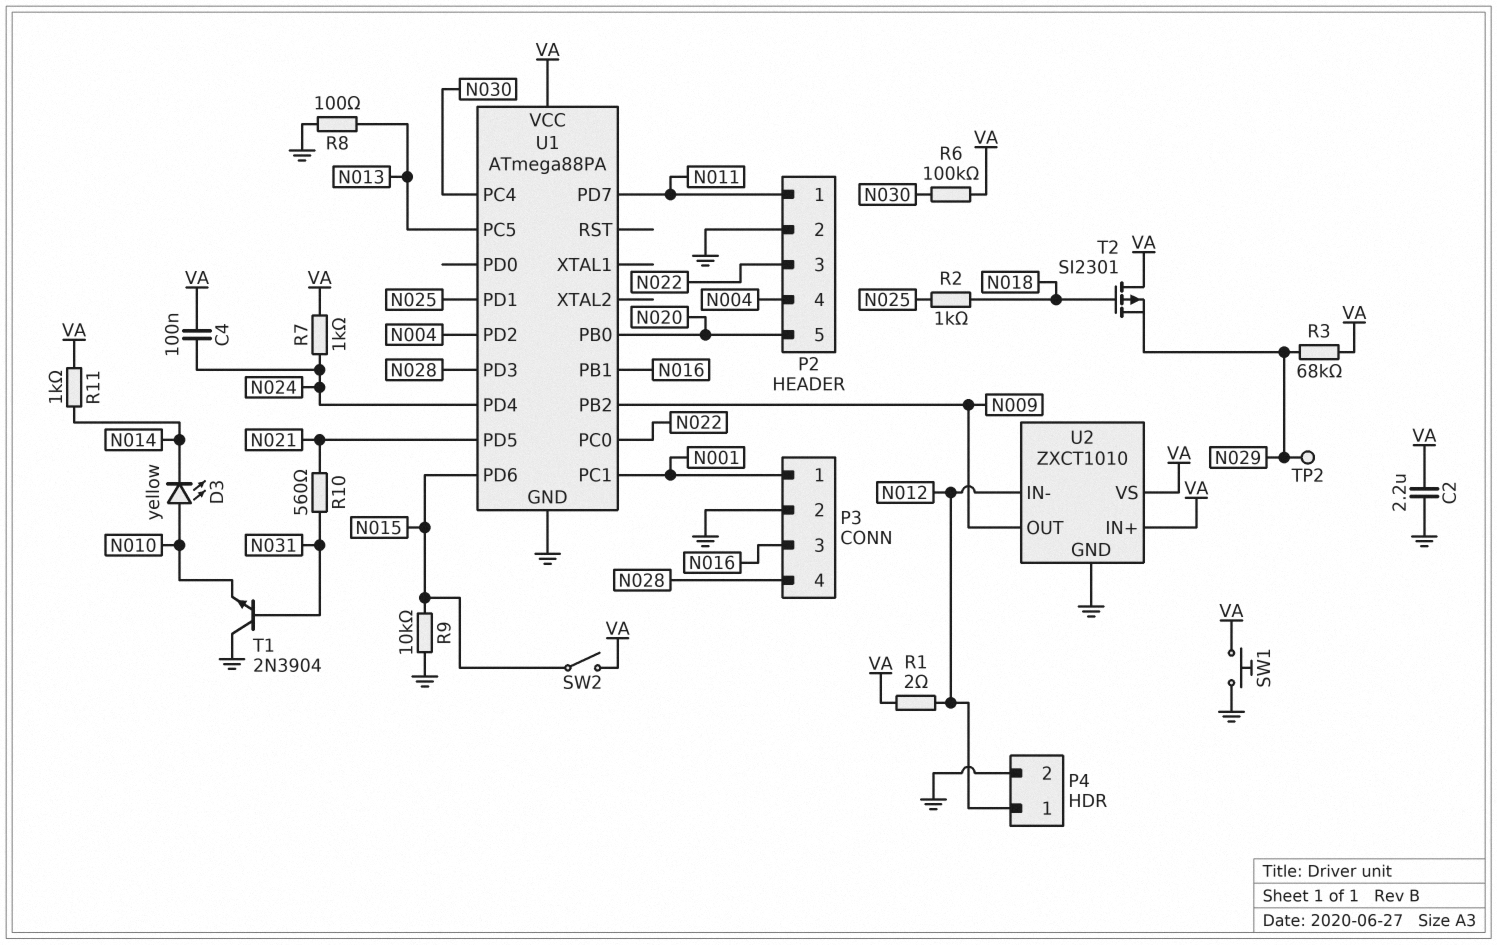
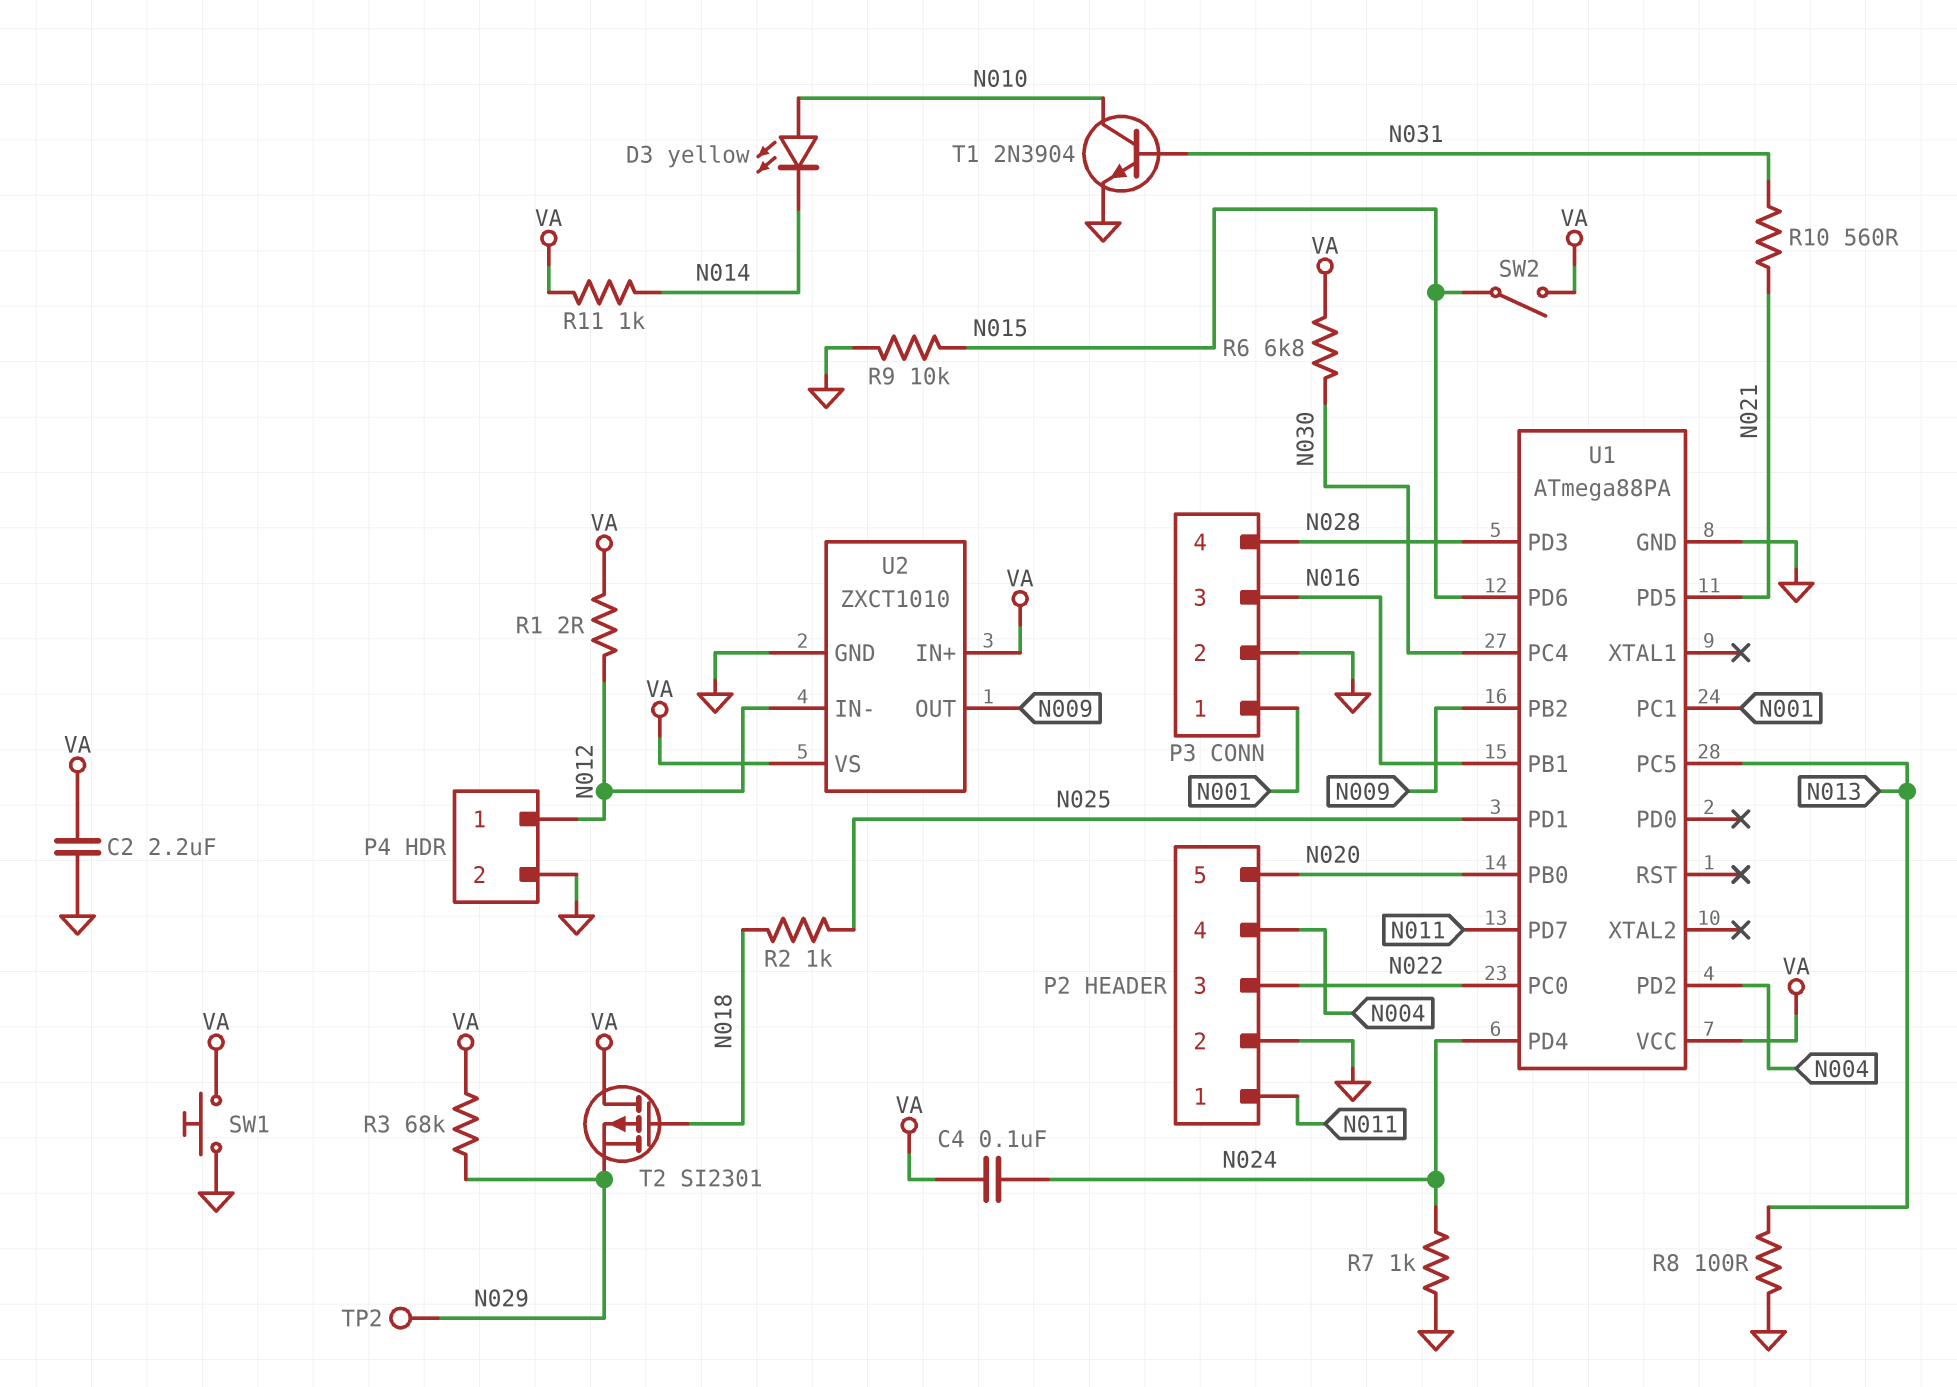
R6: 100k (N030, VA) -> 6.8k (N030, VA)
R7: 1k (N024, VA) -> 1k (GND, N024)
T1: NPN 2N3904 (B N031, C GND, E N010) -> NPN 2N3904 (B N031, C N010, E GND)

